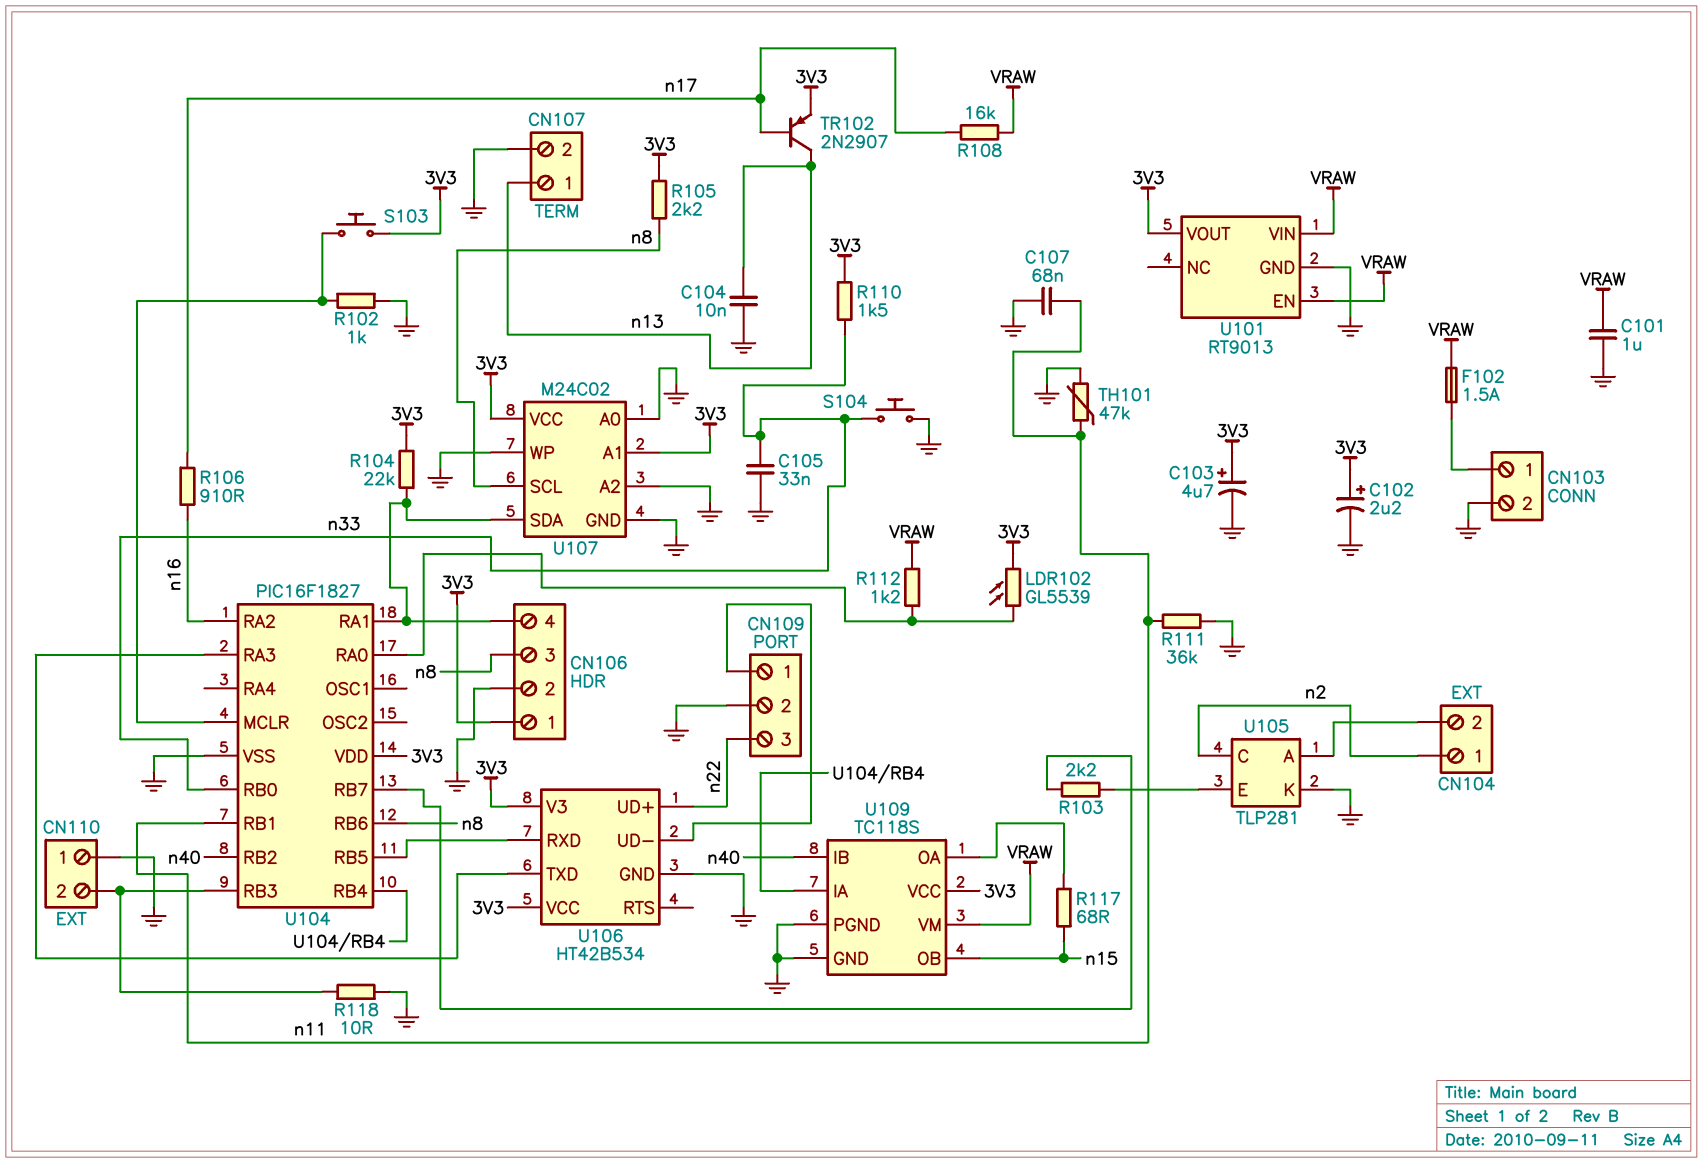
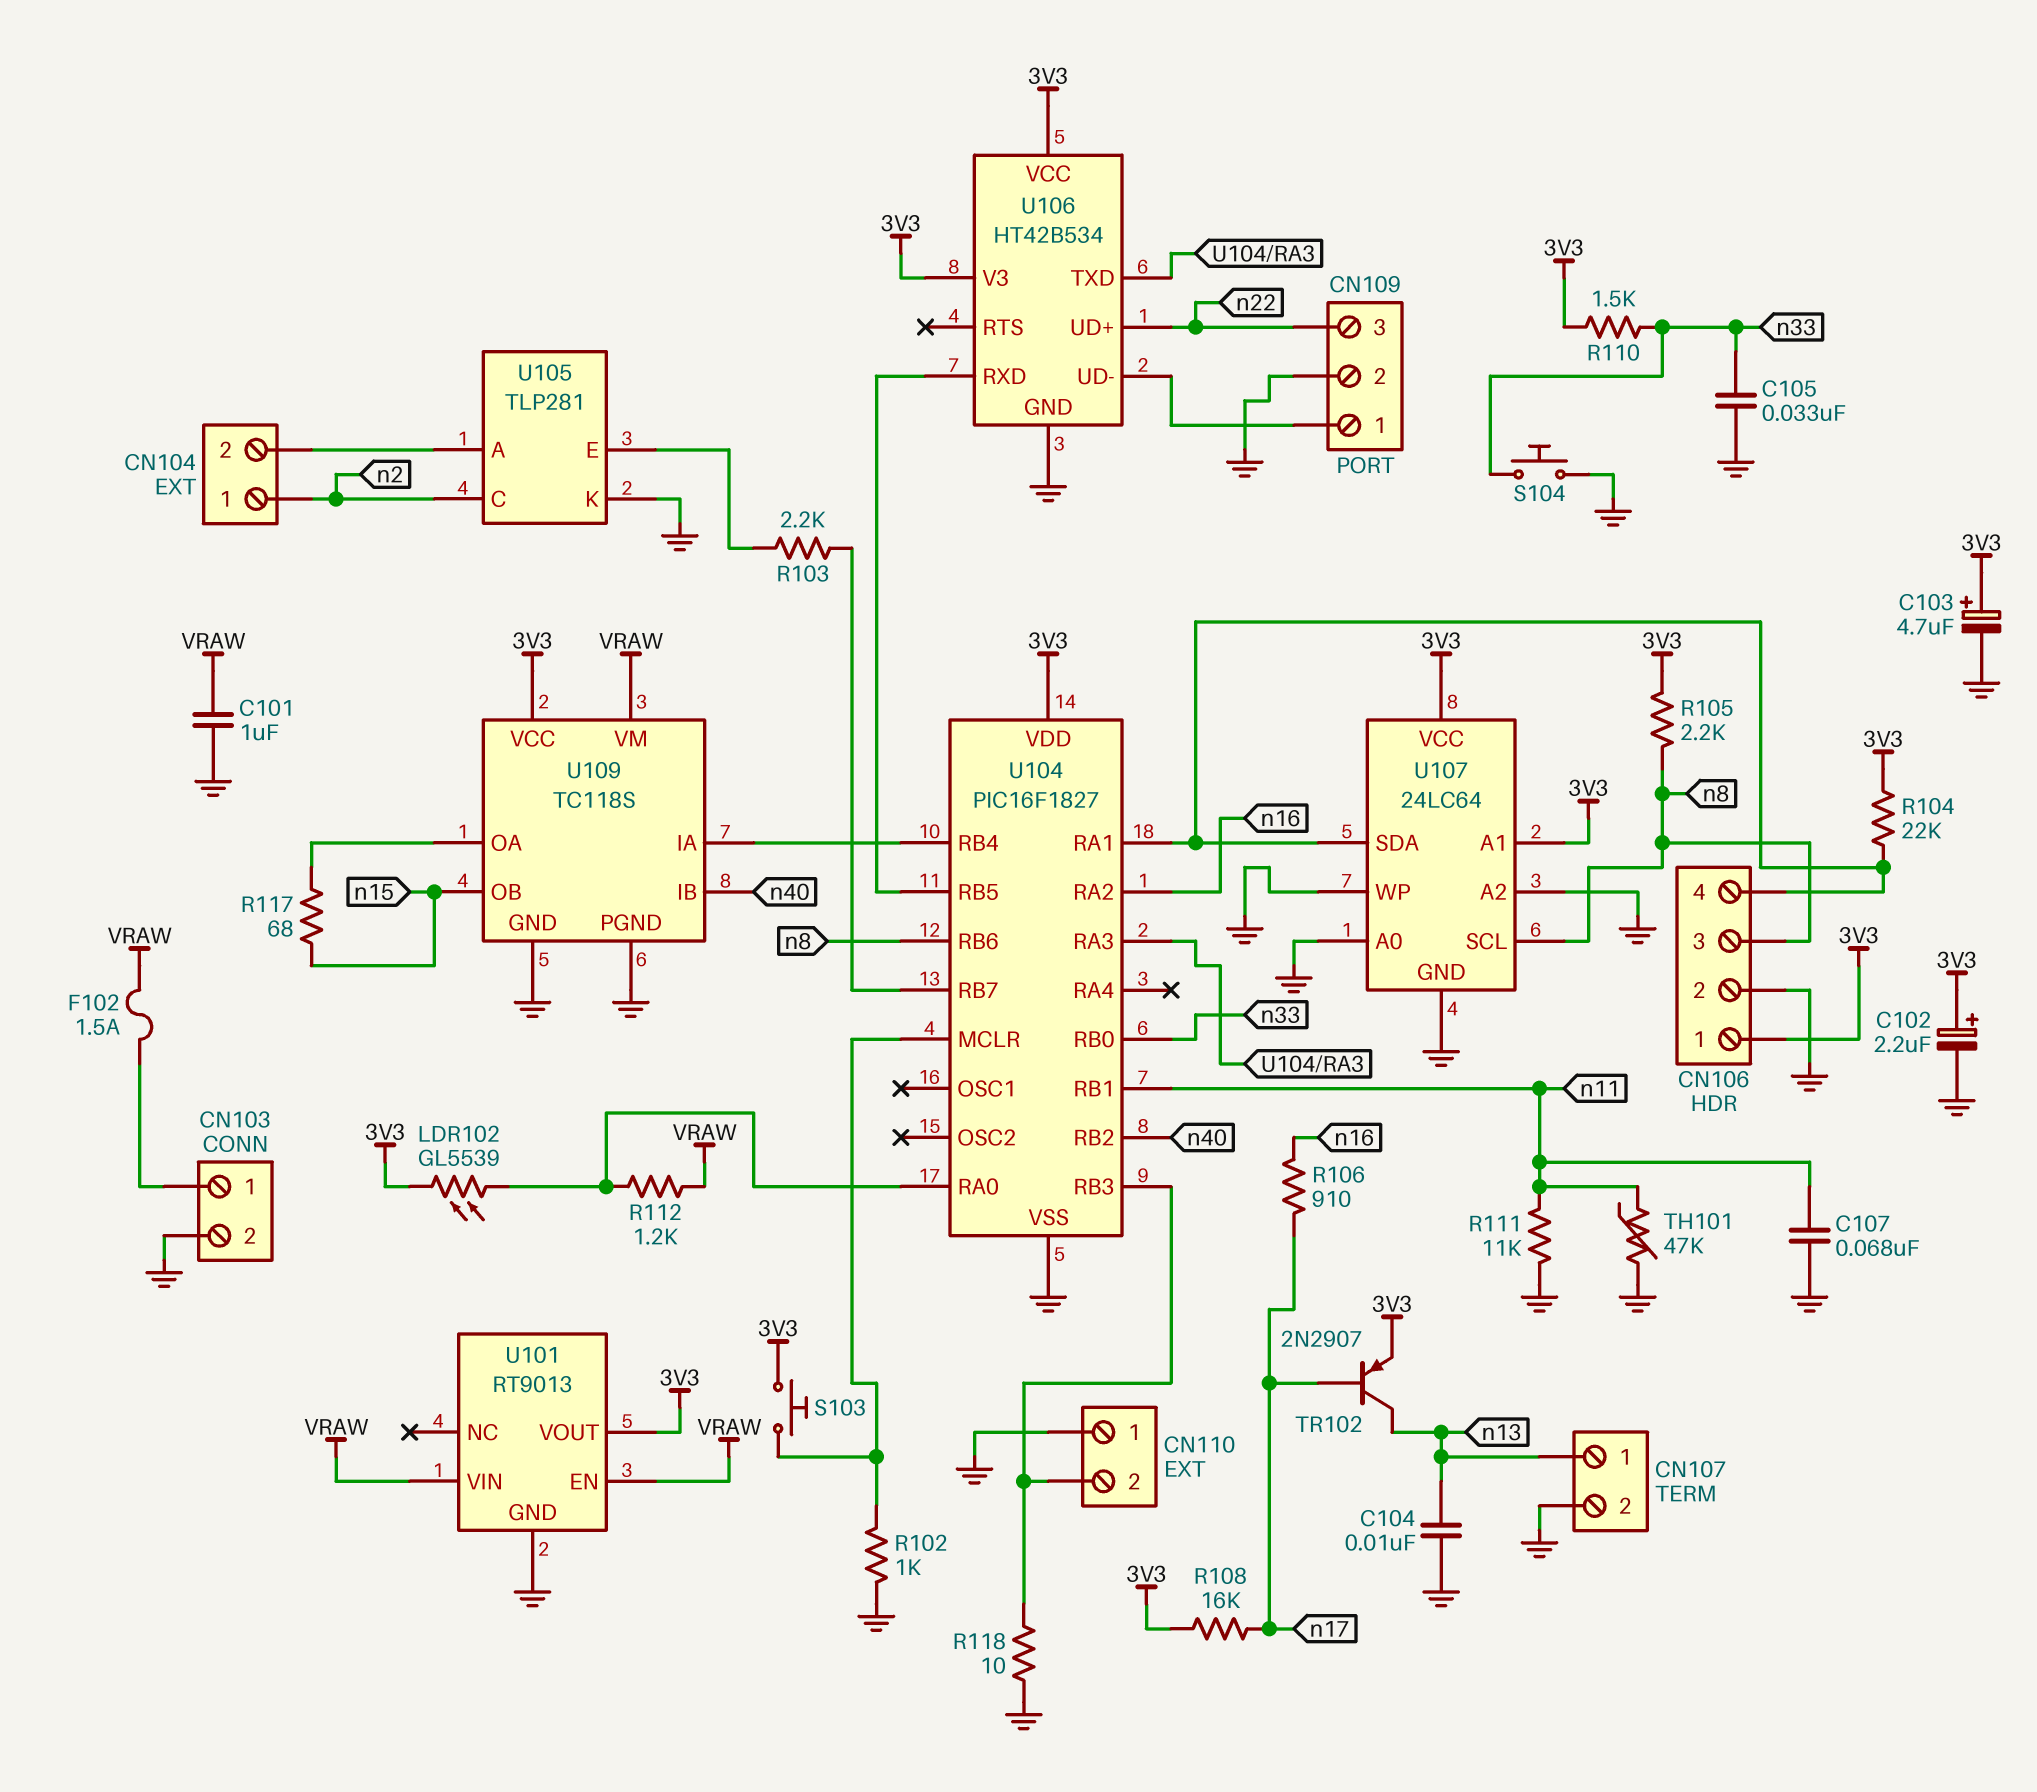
R108: 16k (VRAW, n17) -> 16k (3V3, n17)
R111: 36k (GND, n11) -> 11k (GND, n11)
U107: M24C02 -> 24LC64

